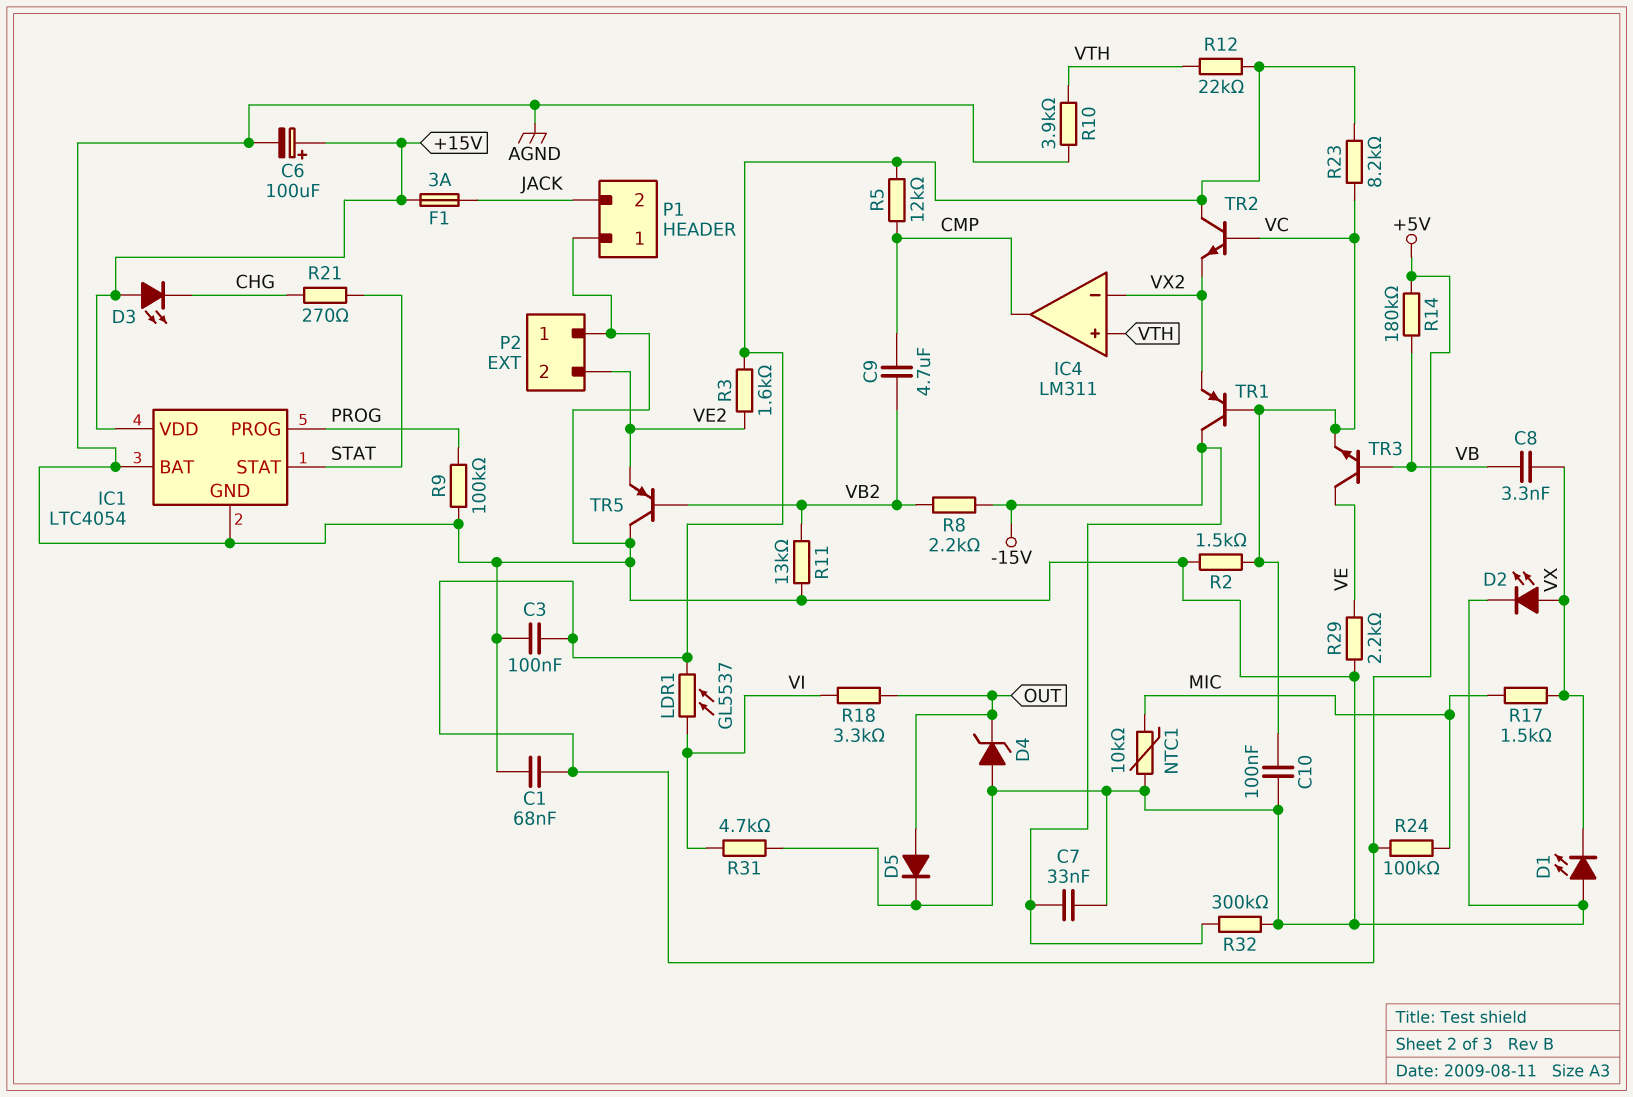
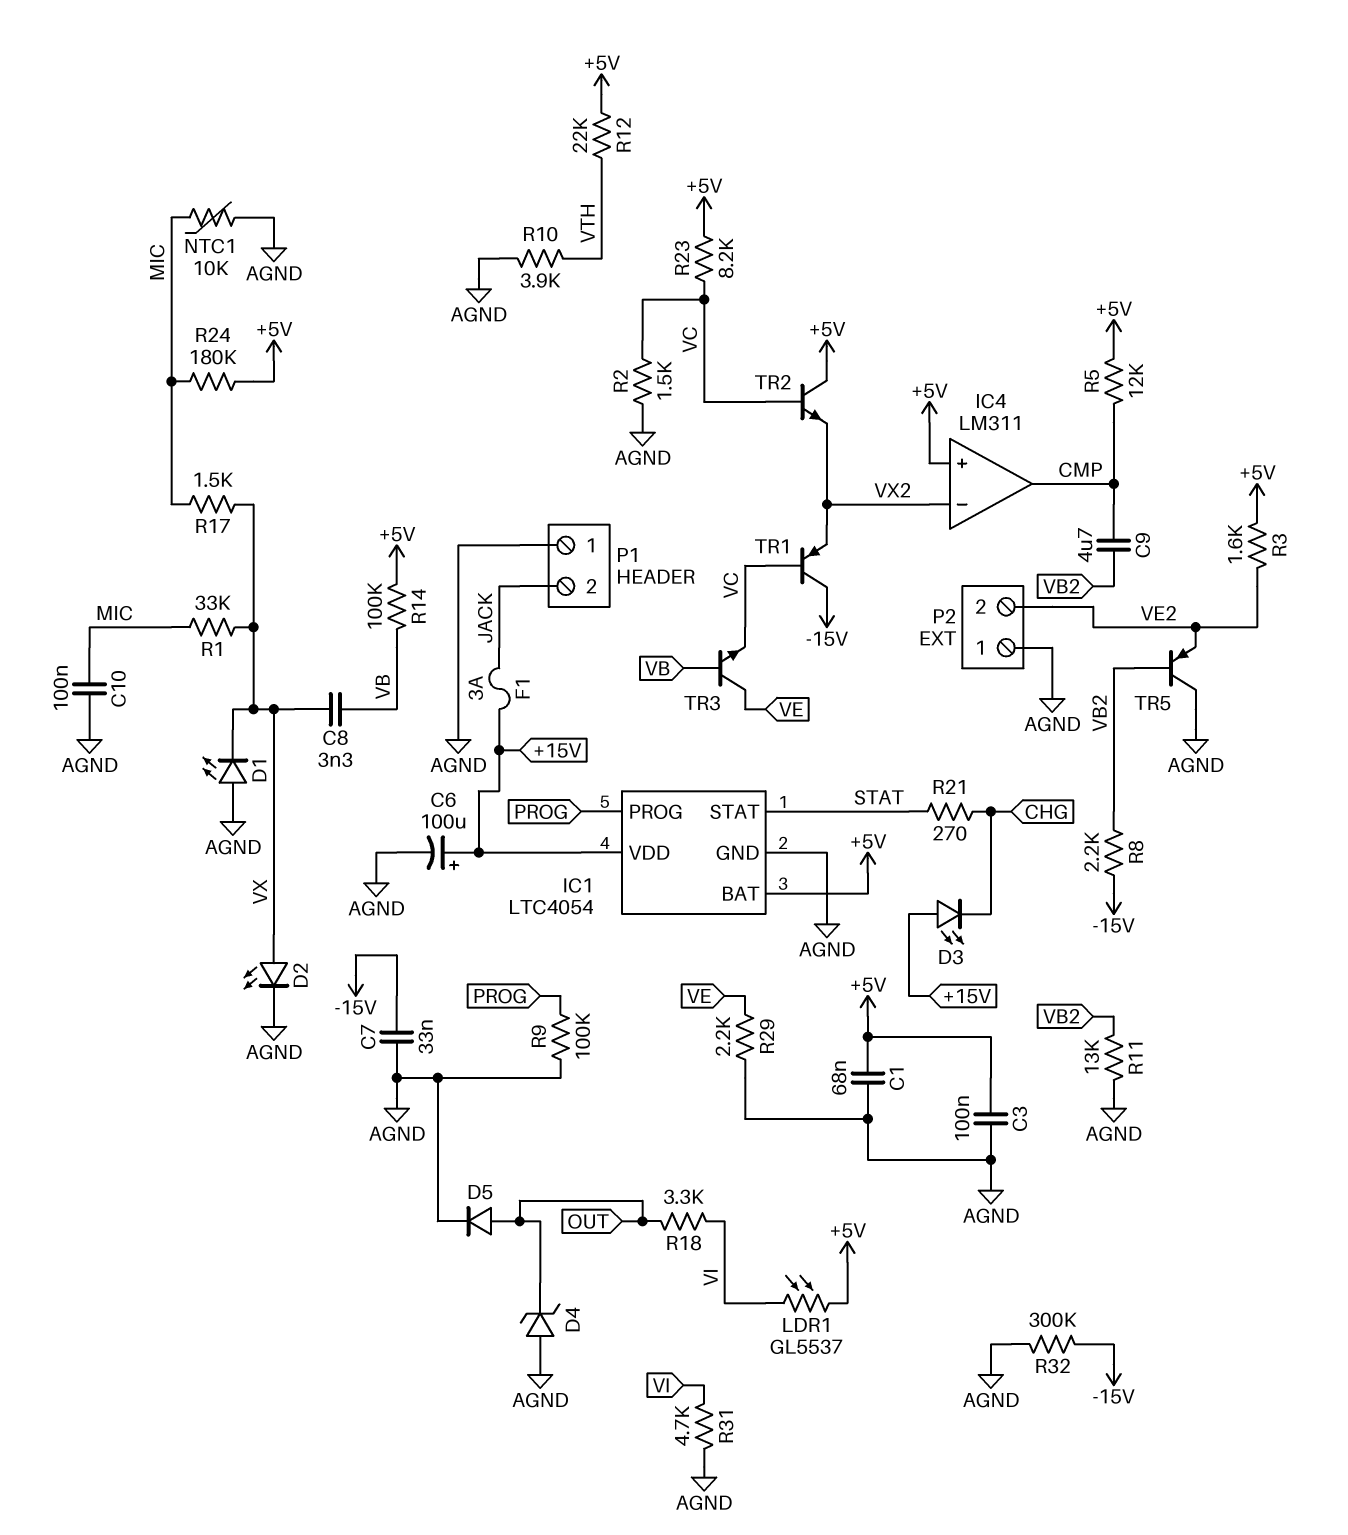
C10: 100nF (AGND, VC) -> 100nF (AGND, MIC)
IC1 pin BAT: AGND -> +5V
IC4 pin in+: VTH -> +5V
R1: none -> 33k (MIC, VX)
R14: 180k (+5V, VB) -> 100k (+5V, VB)
R24: 100k (+5V, MIC) -> 180k (+5V, MIC)

